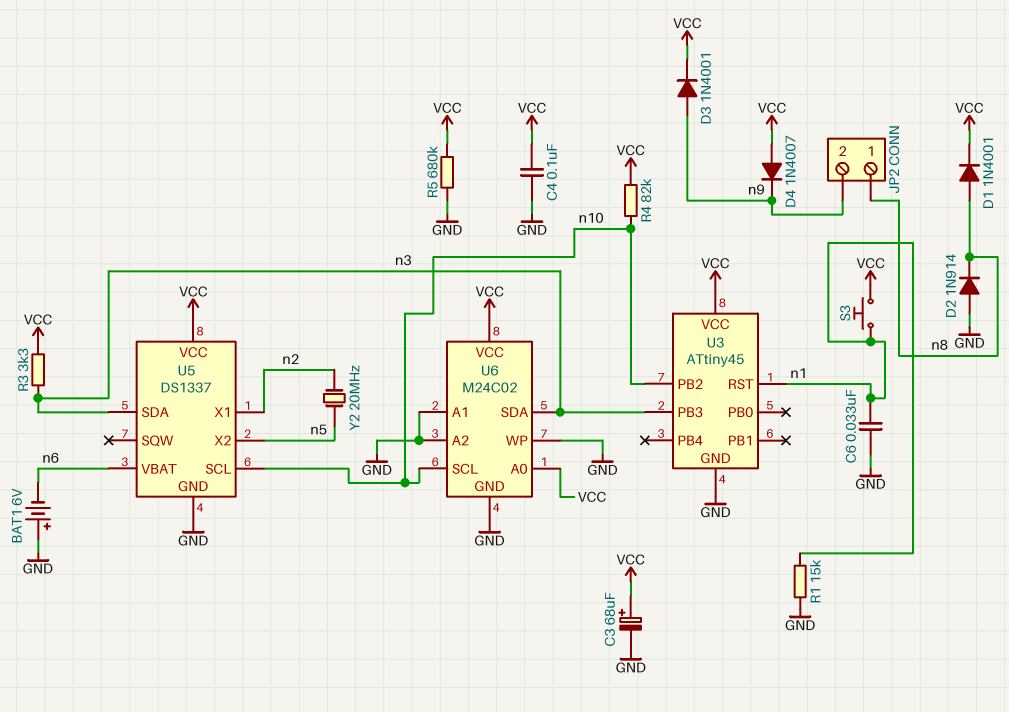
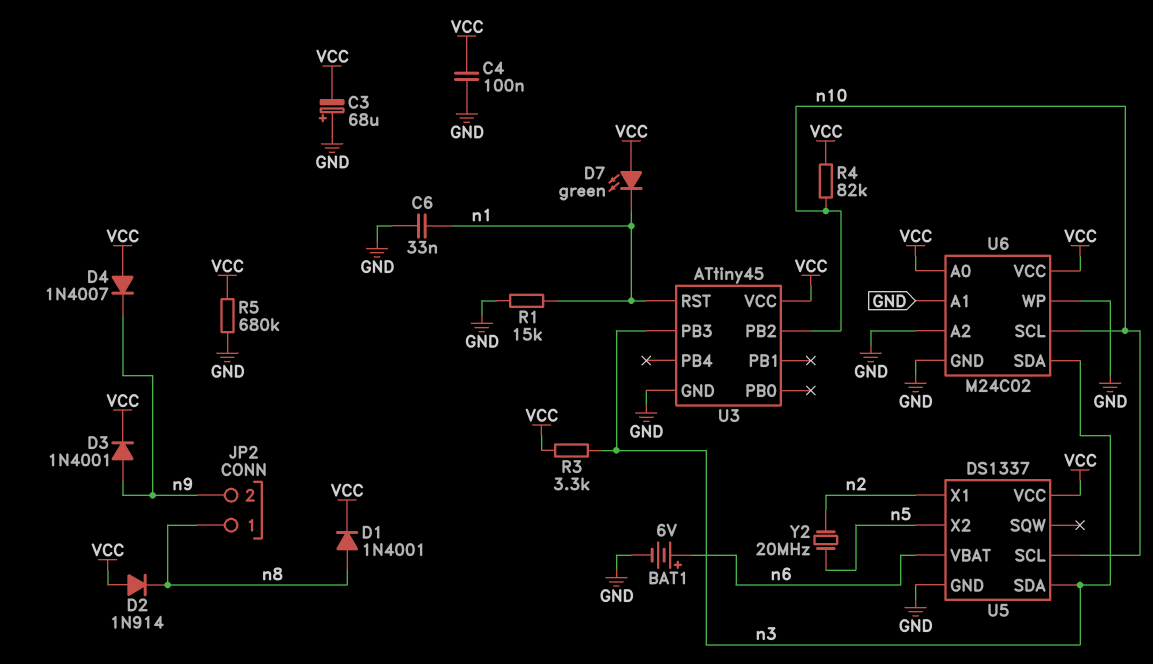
BAT1: 6V (plus GND, minus n6) -> 6V (plus n6, minus GND)
C3: 68uF (plus VCC, minus GND) -> 68uF (plus GND, minus VCC)
D2: diode 1N914 (A GND, K n8) -> diode 1N914 (A VCC, K n8)
D7: none -> LED green (A VCC, K n1)
S3: button (VCC, n1) -> none

